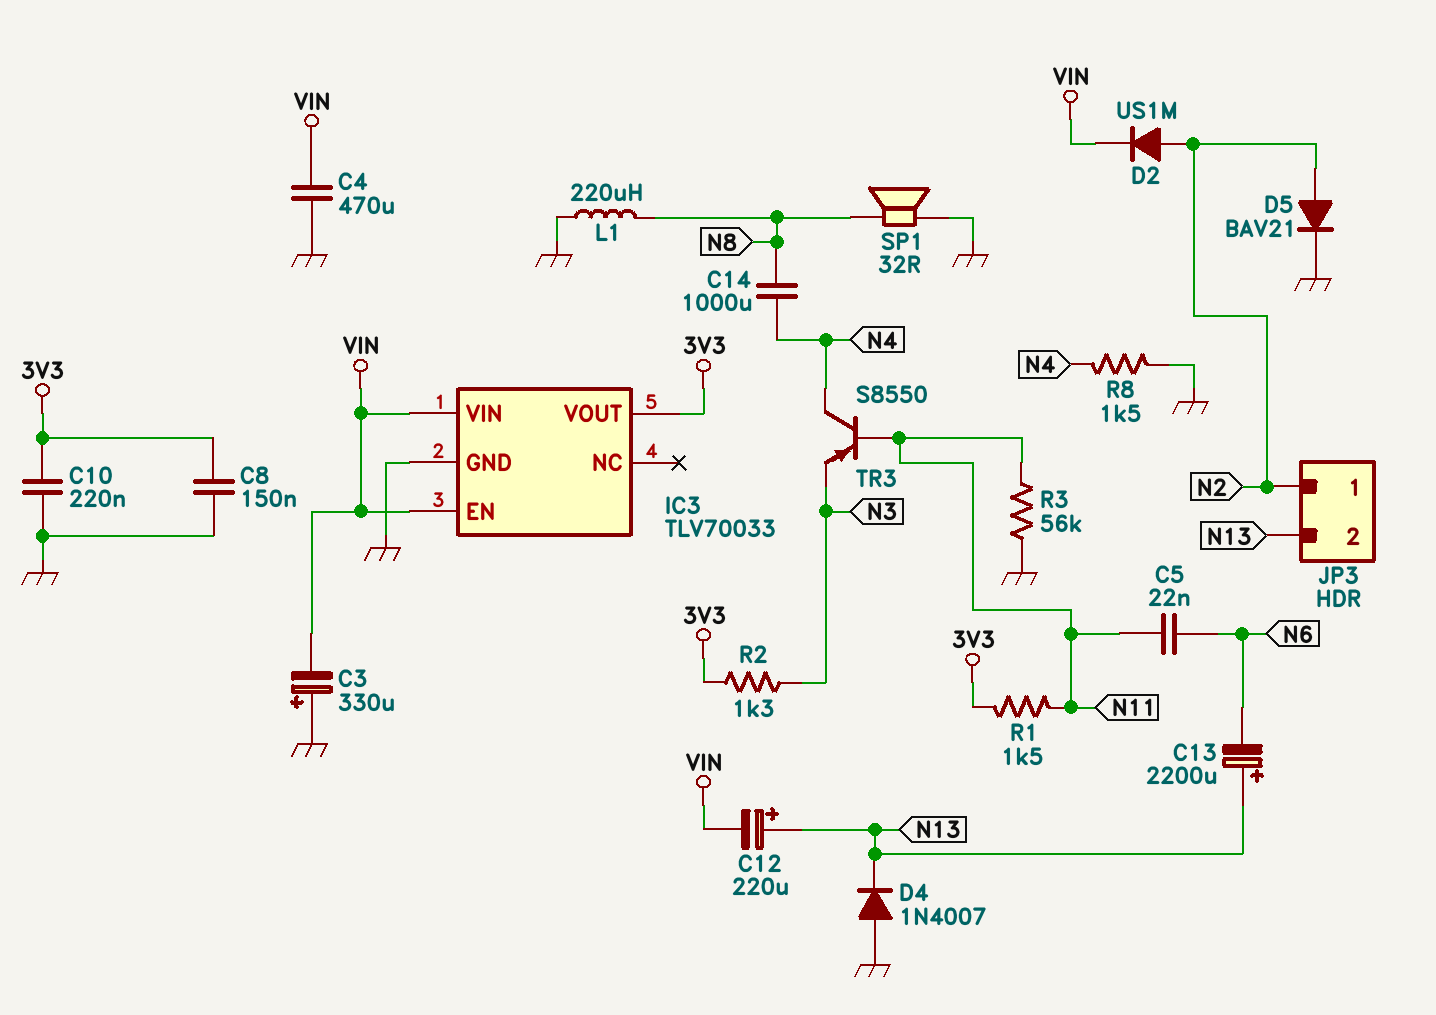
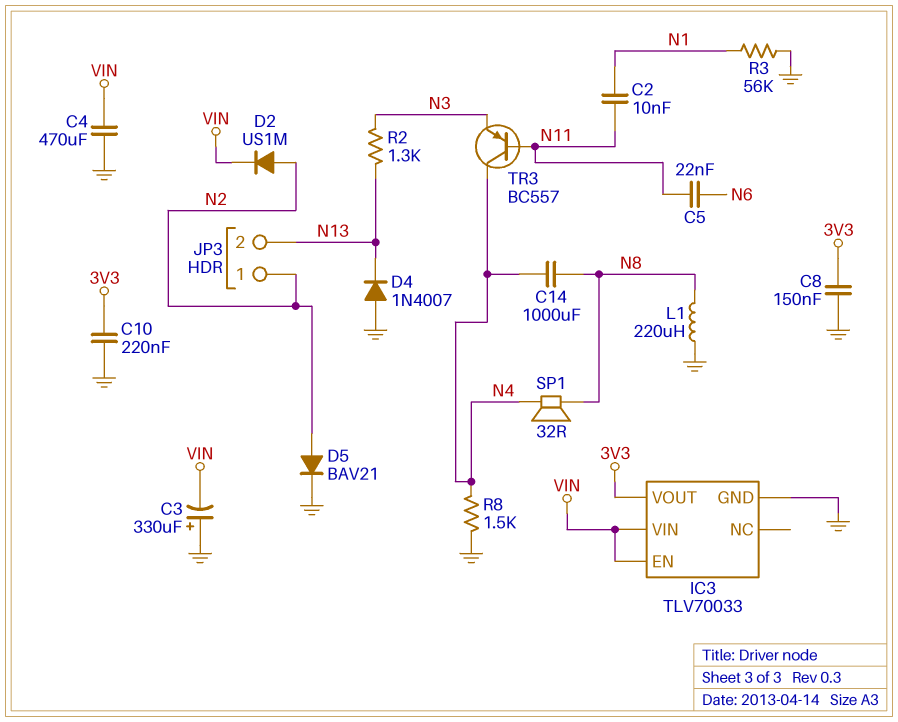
C2: none -> 10nF (N1, N11)
C12: 220uF (plus N13, minus VIN) -> none
C13: 2200uF (plus N13, minus N6) -> none
R1: 1.5k (3V3, N11) -> none
R2: 1.3k (3V3, N3) -> 1.3k (N3, N13)
R3: 56k (GND, N11) -> 56k (GND, N1)
SP1: speaker 32R (GND, N8) -> speaker 32R (N4, N8)
TR3: PNP S8550 (B N11, C N4, E N3) -> PNP BC557 (B N11, C N4, E N3)

